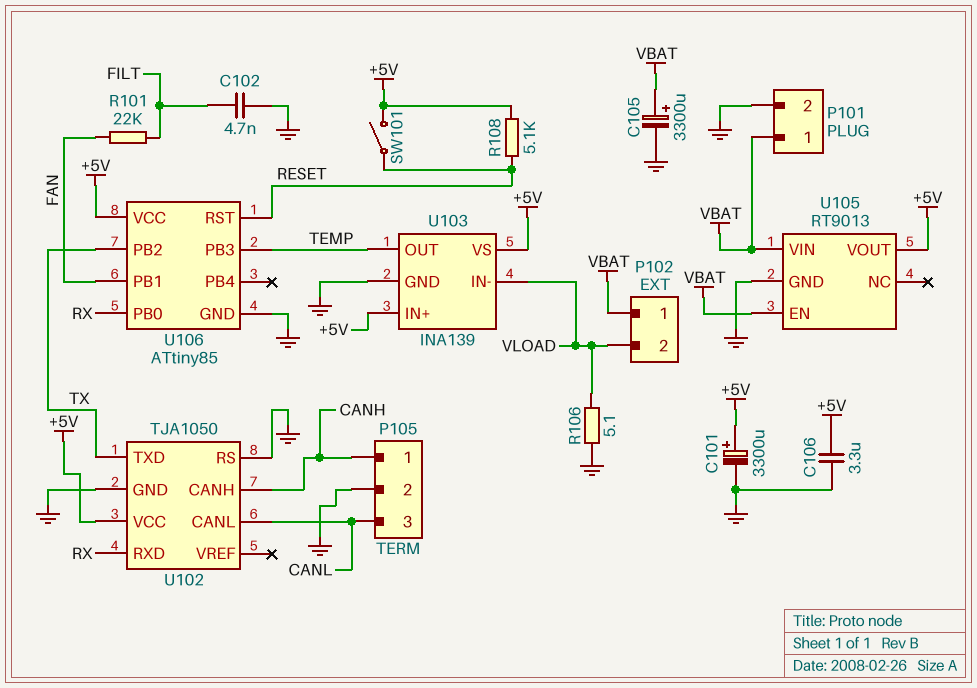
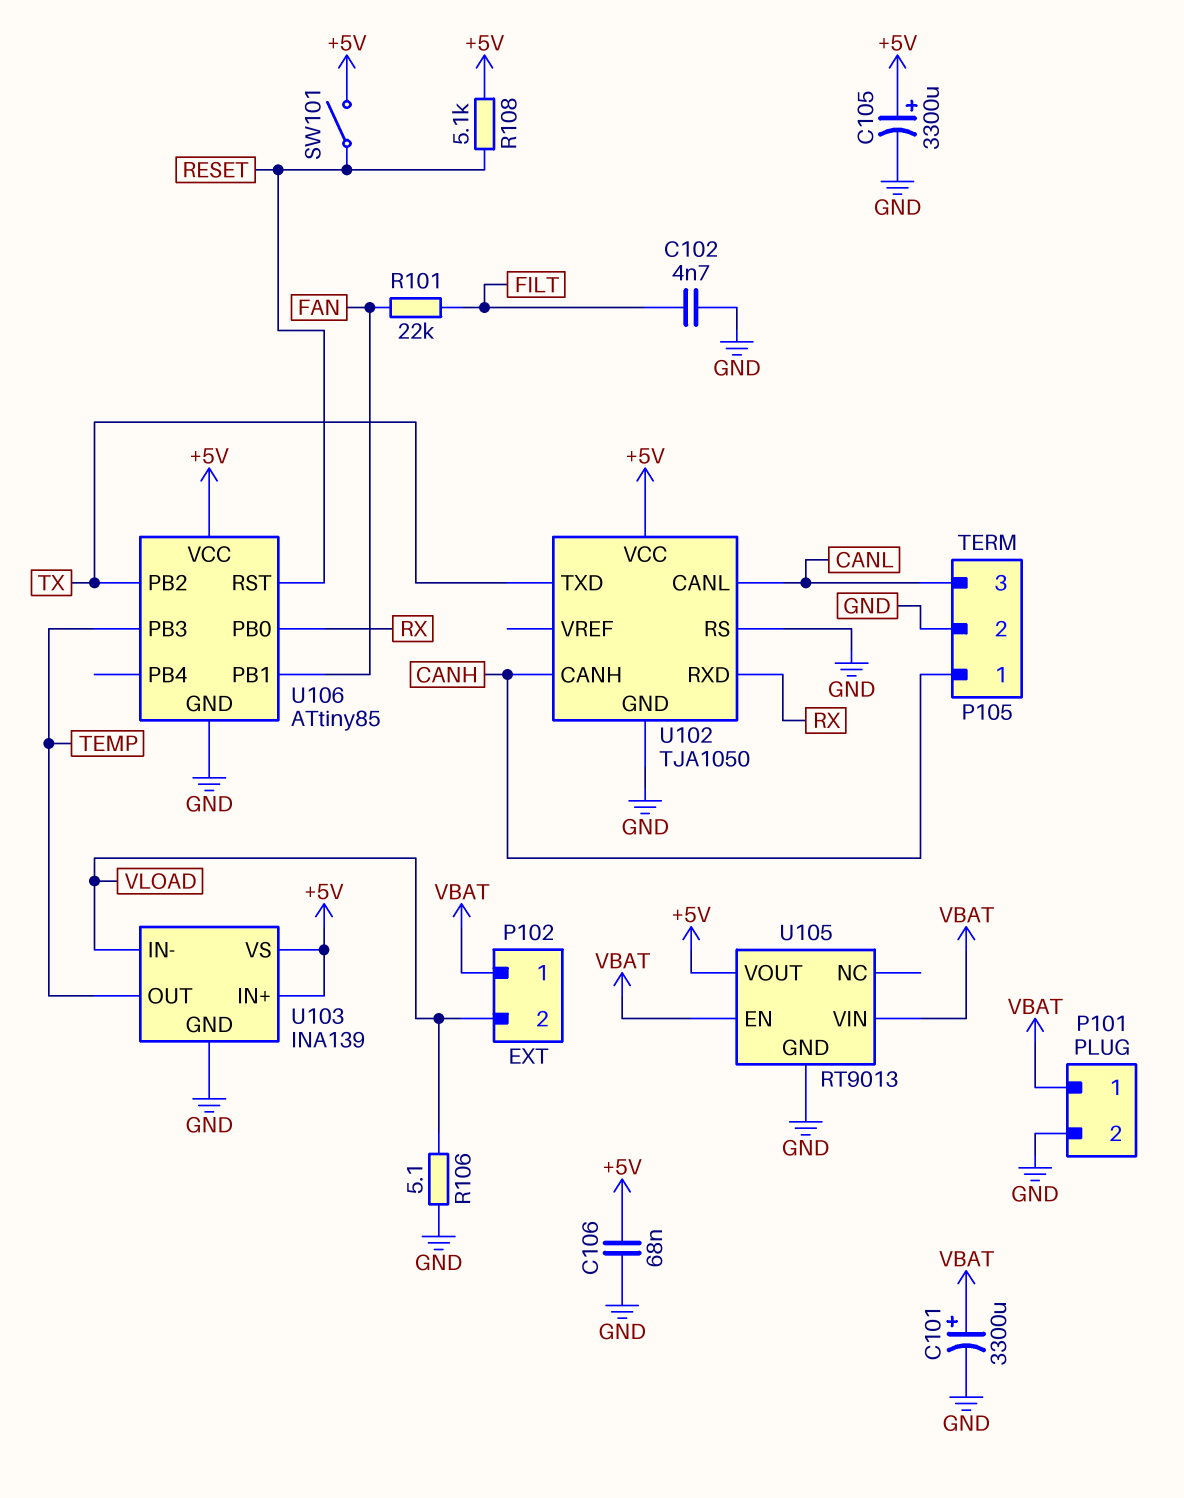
C101: 3300uF (plus +5V, minus GND) -> 3300uF (plus VBAT, minus GND)
C105: 3300uF (plus VBAT, minus GND) -> 3300uF (plus +5V, minus GND)
C106: 3.3uF (+5V, GND) -> 68nF (+5V, GND)

